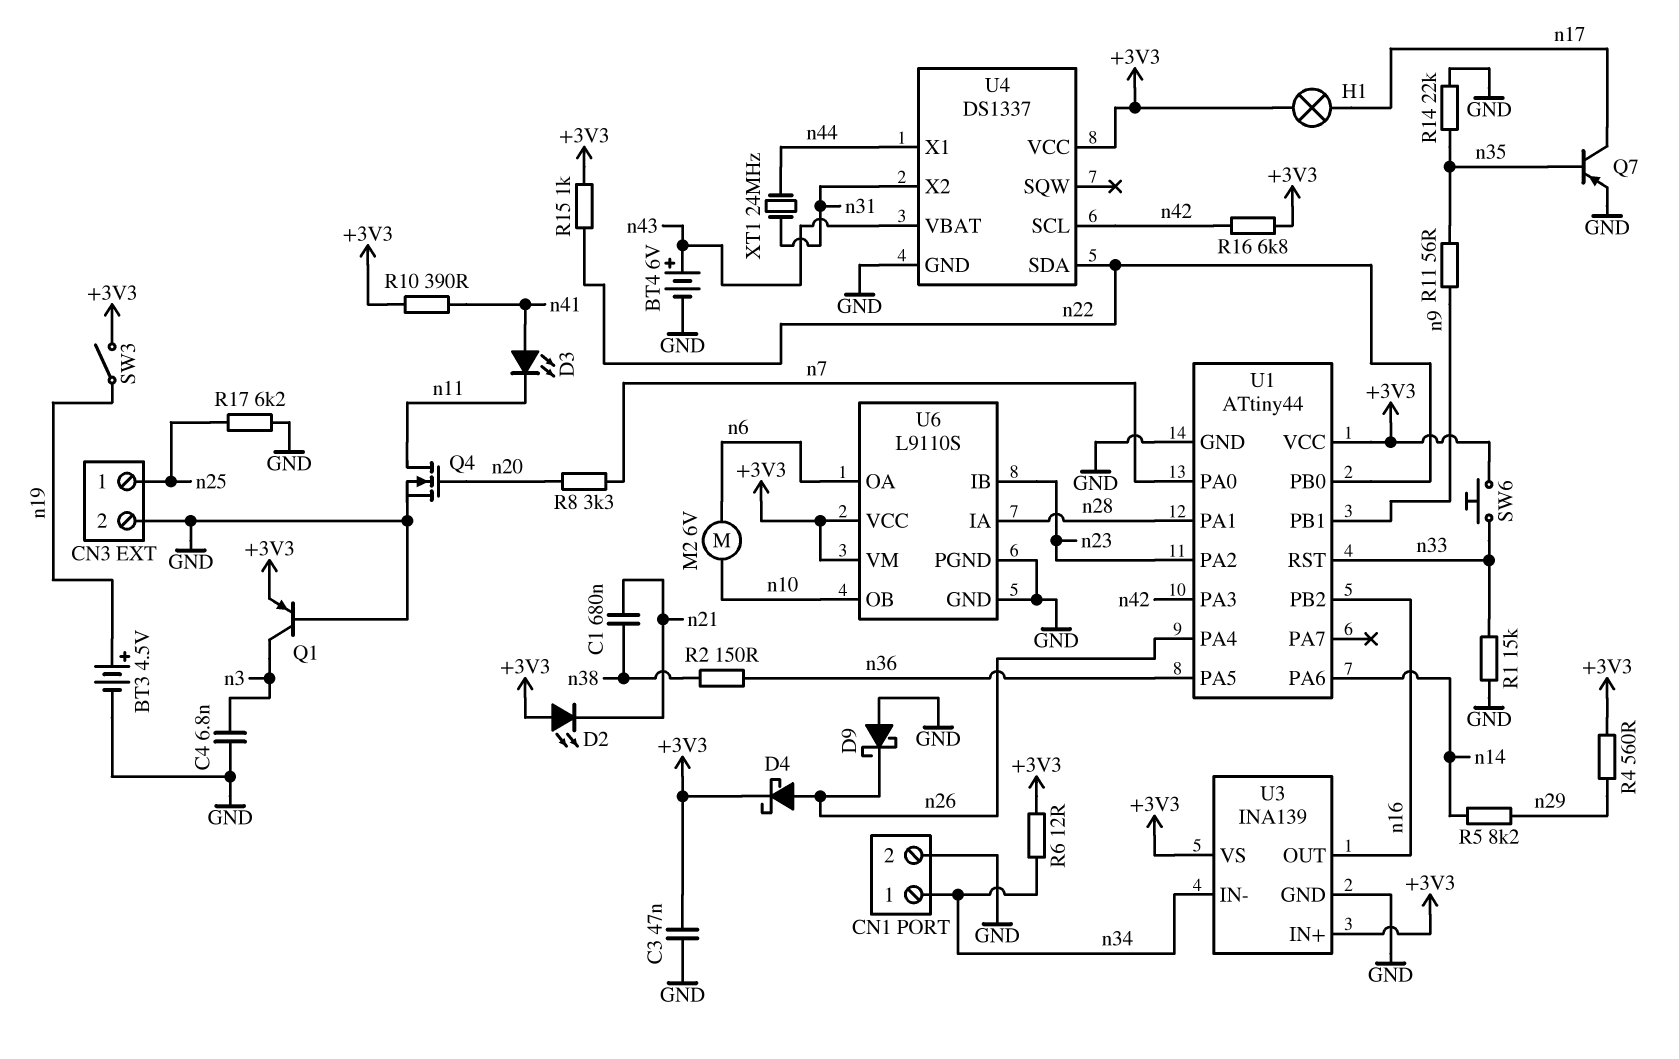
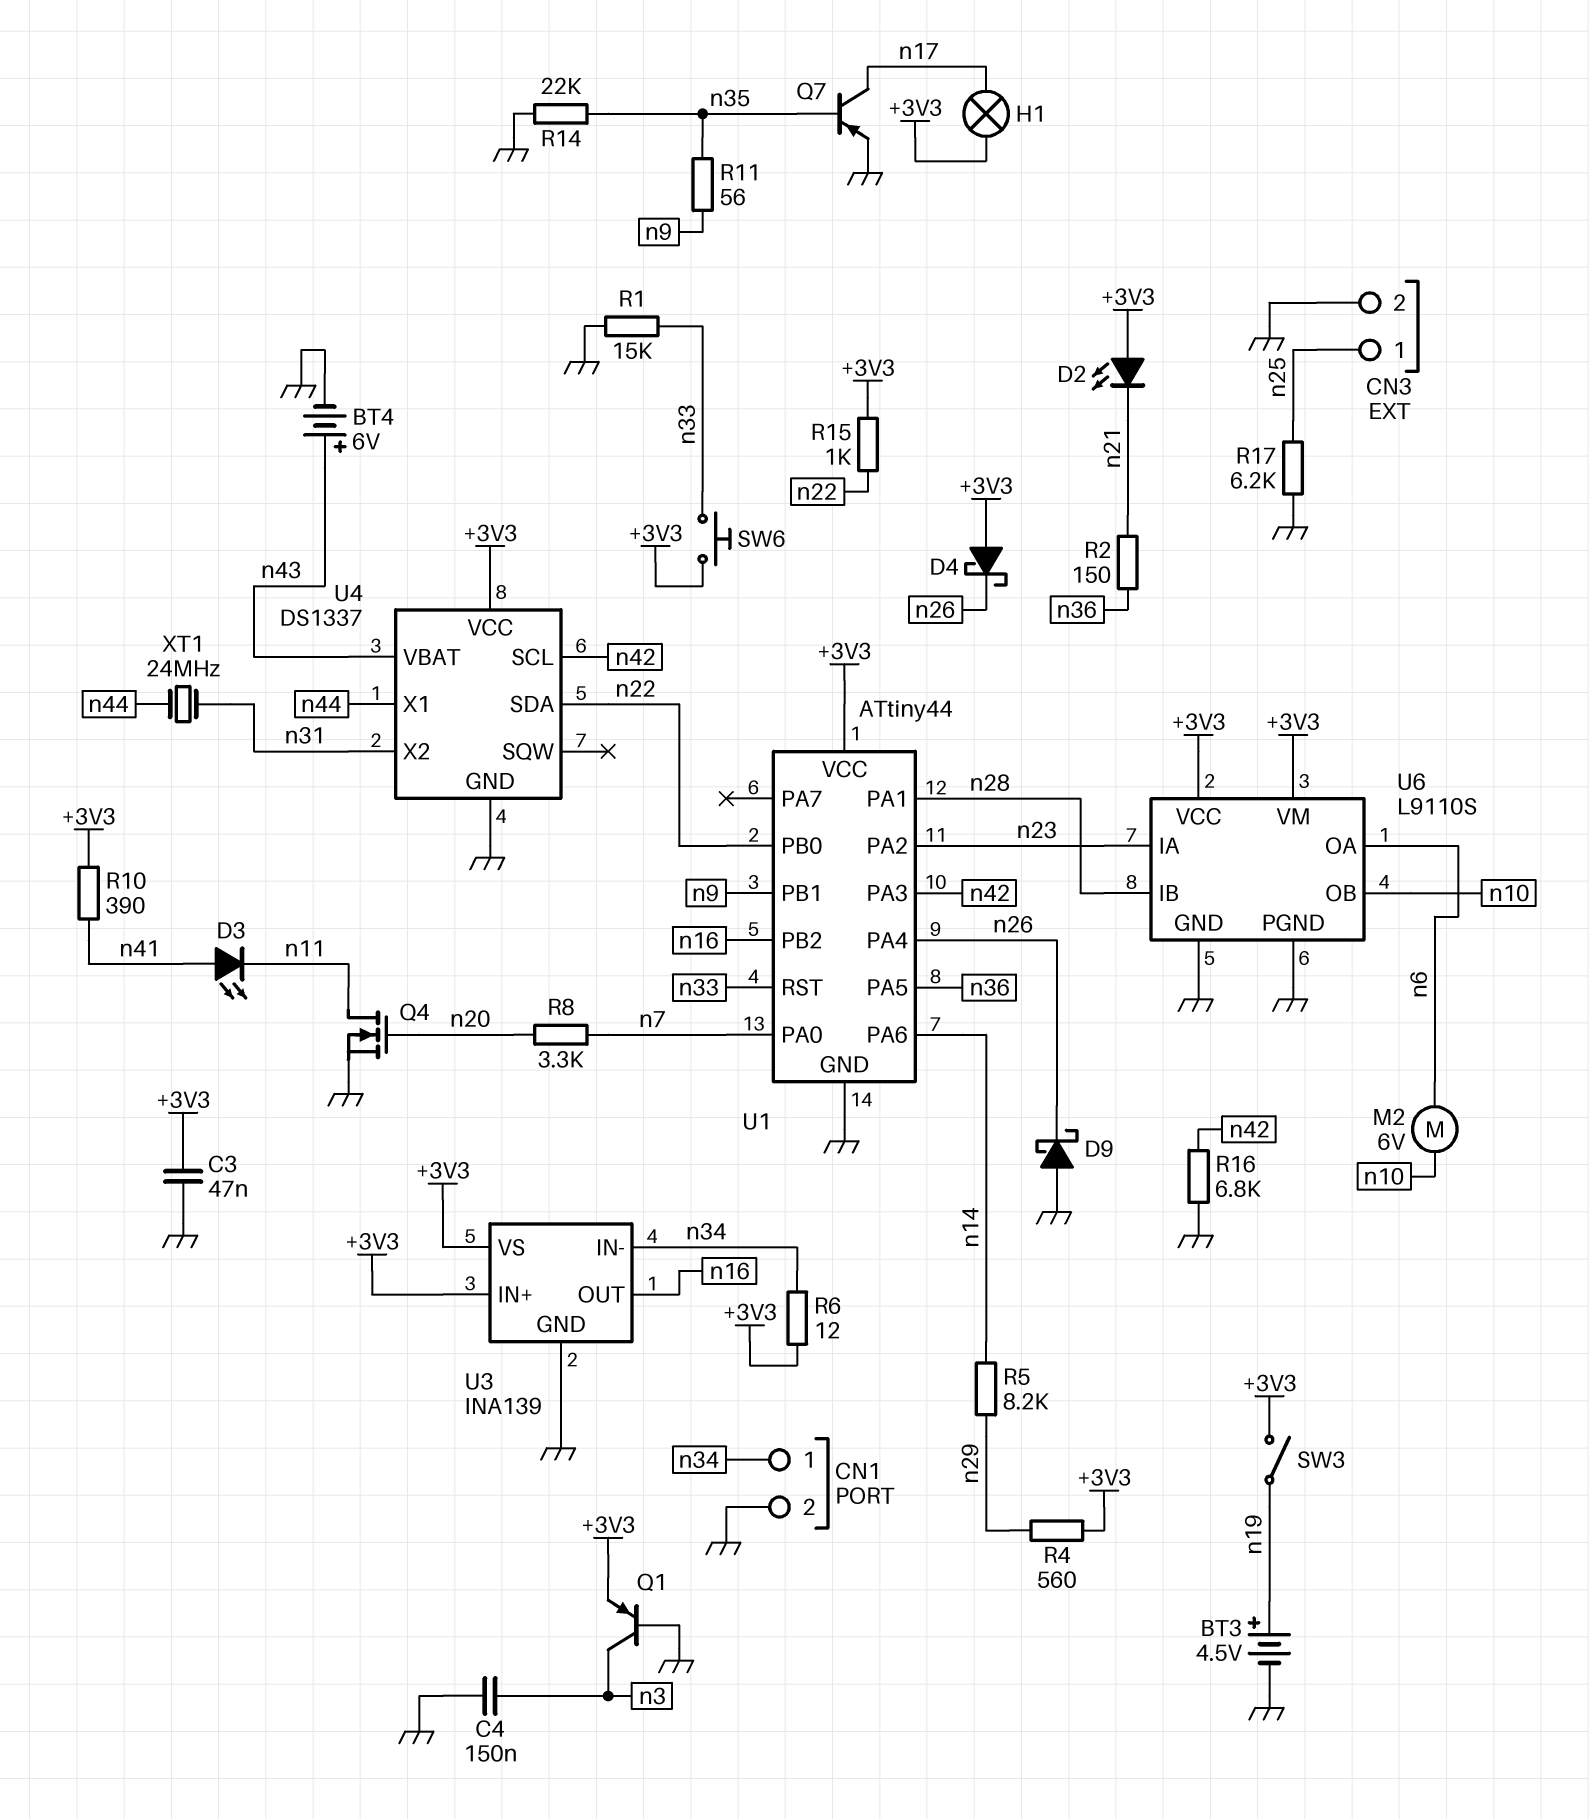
C1: 680nF (n21, n38) -> none
C4: 6.8nF (GND, n3) -> 150nF (GND, n3)
D4: schottky (A n26, K +3V3) -> schottky (A +3V3, K n26)
R2: 150 (n36, n38) -> 150 (n21, n36)
R16: 6.8k (+3V3, n42) -> 6.8k (GND, n42)
U6 pin IA: n28 -> n23
U6 pin IB: n23 -> n28

